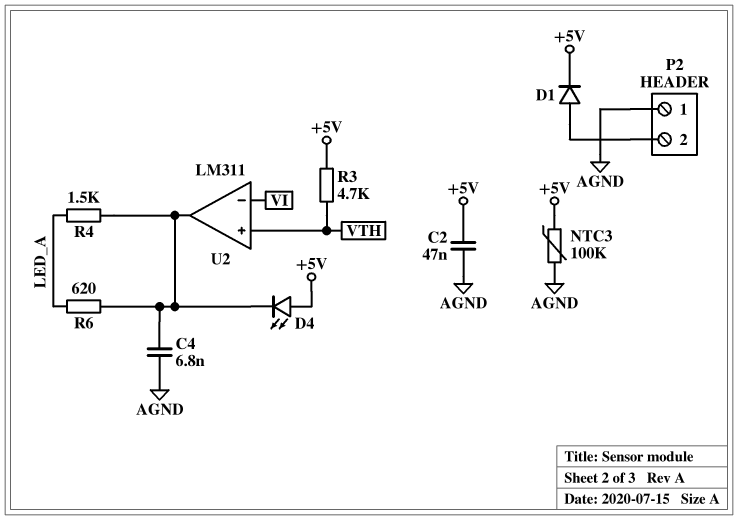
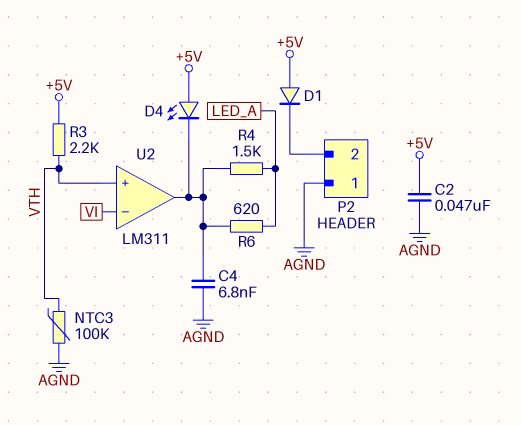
D1: diode (A P2/2, K +5V) -> diode (A +5V, K P2/2)
NTC3: 100k (+5V, AGND) -> 100k (AGND, VTH)
R3: 4.7k (+5V, VTH) -> 2.2k (+5V, VTH)

